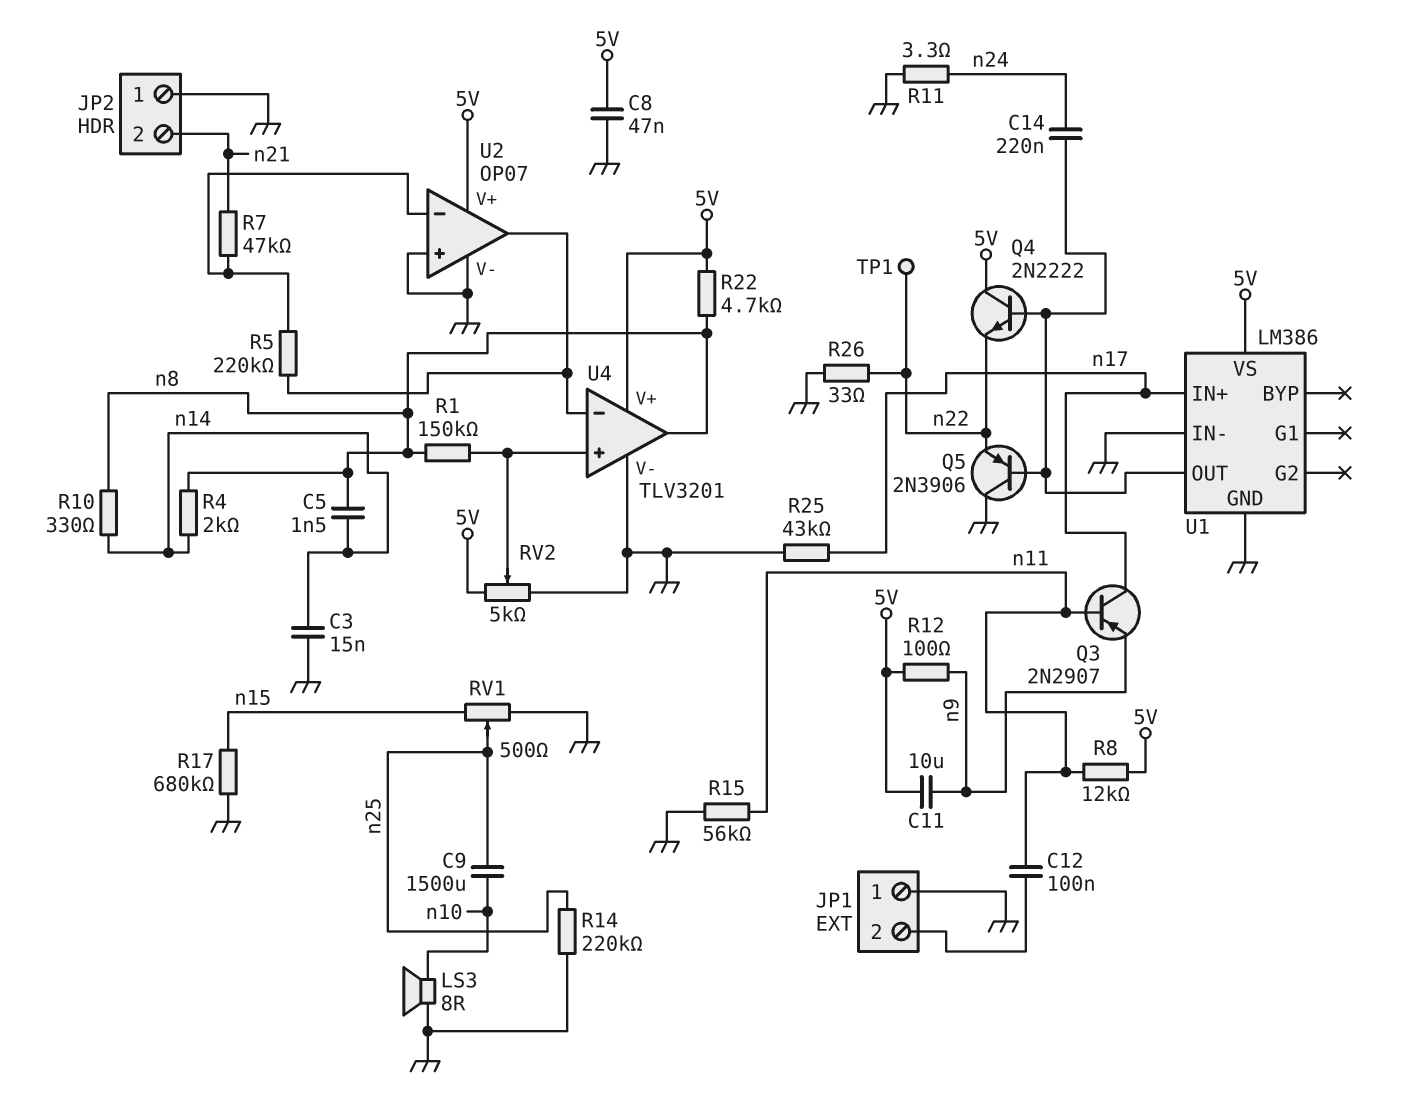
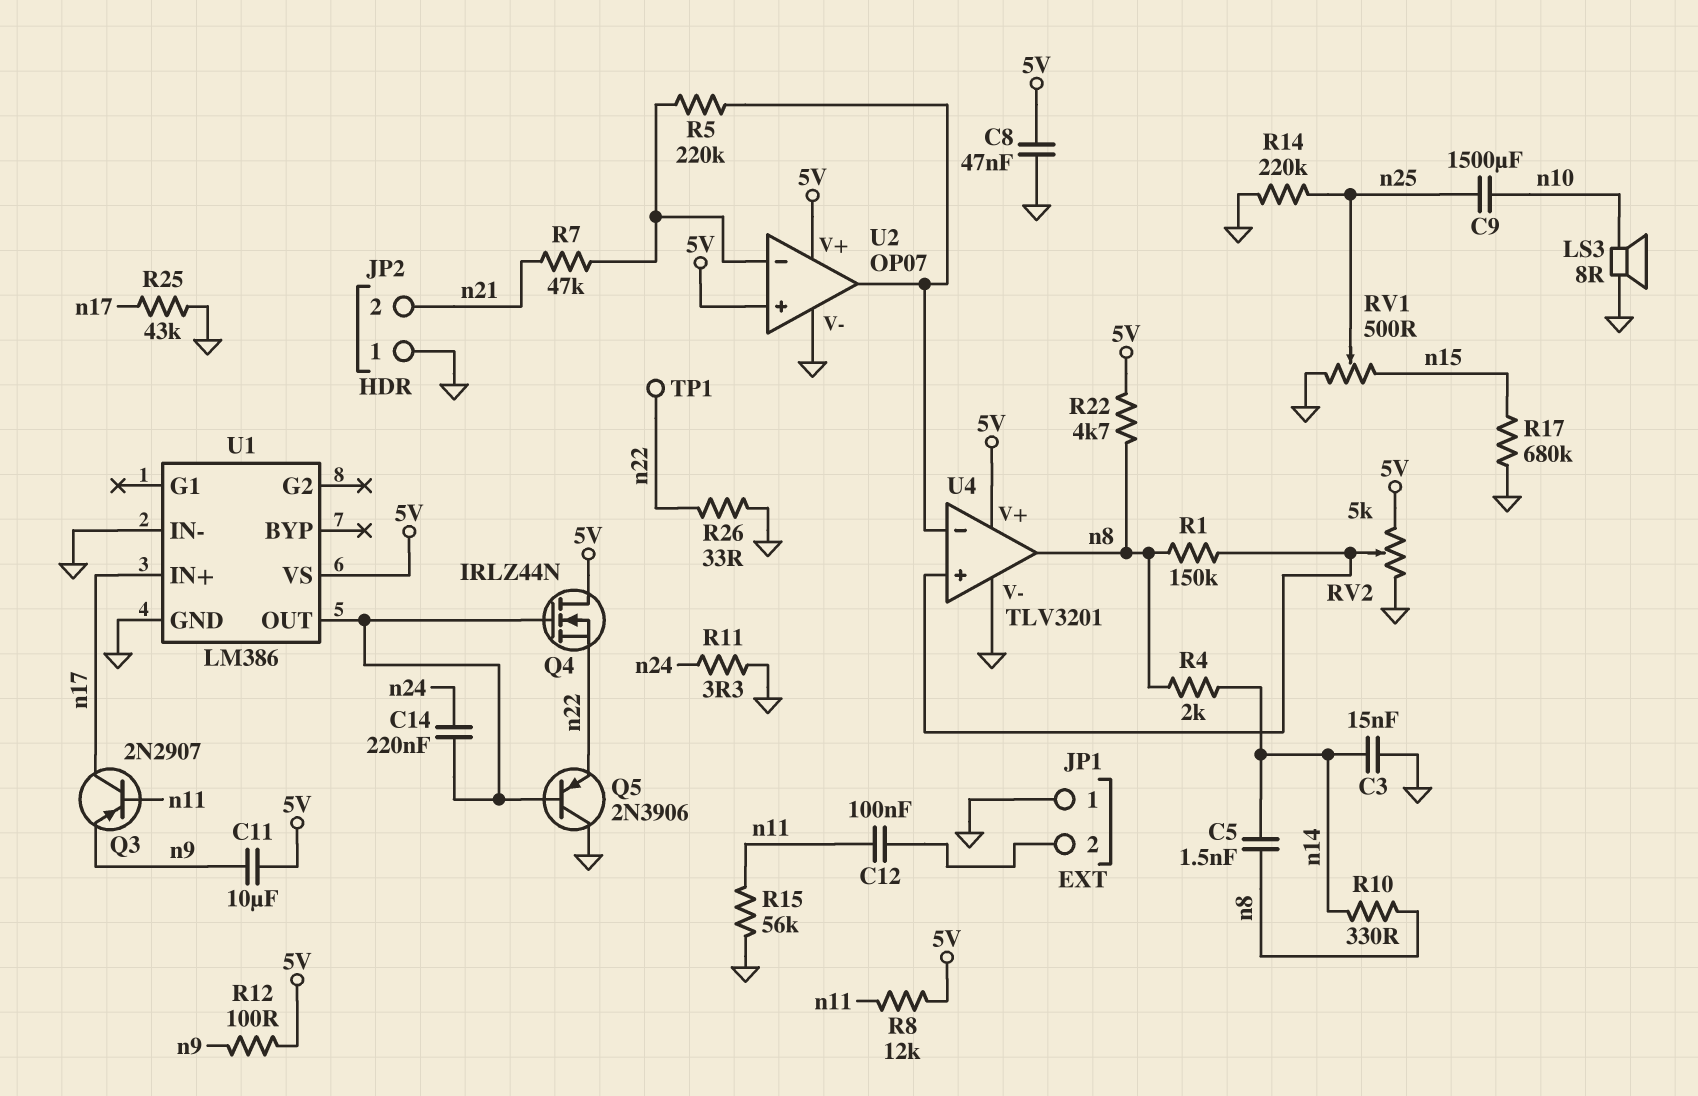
Q4: NPN 2N2222 (B U1/OUT, C 5V, E n22) -> NMOS IRLZ44N (G U1/OUT, D 5V, S n22)
U2 pin in+: GND -> 5V

